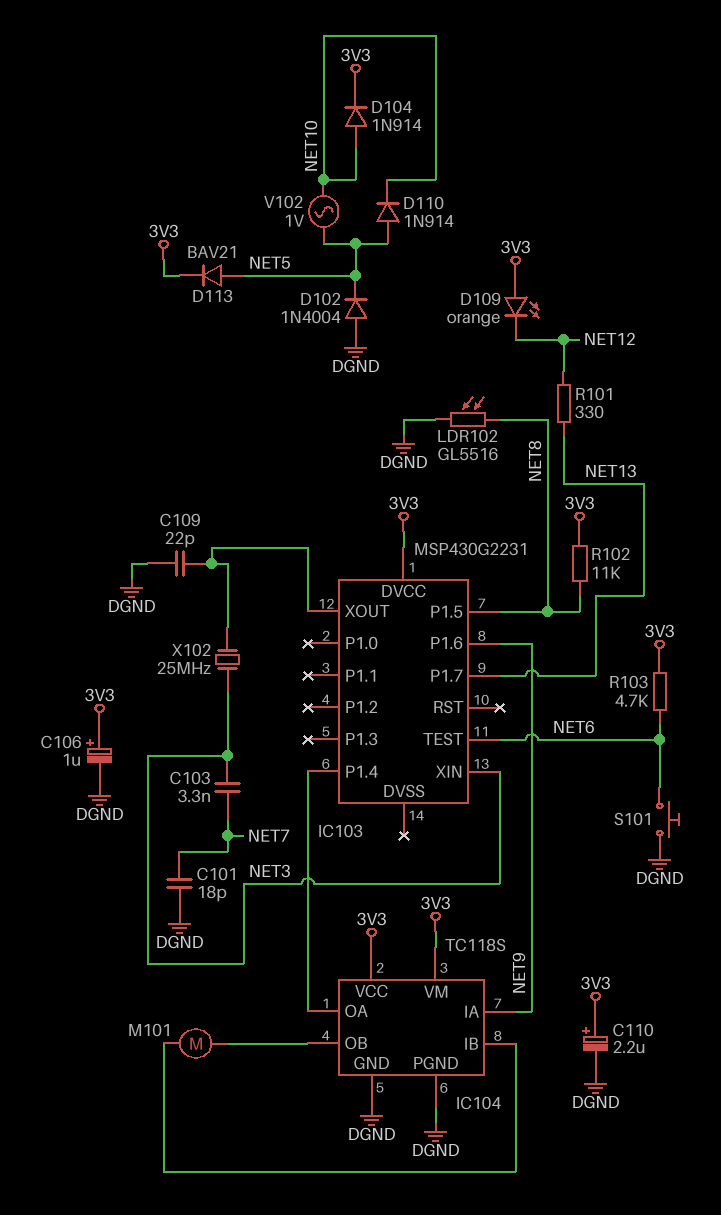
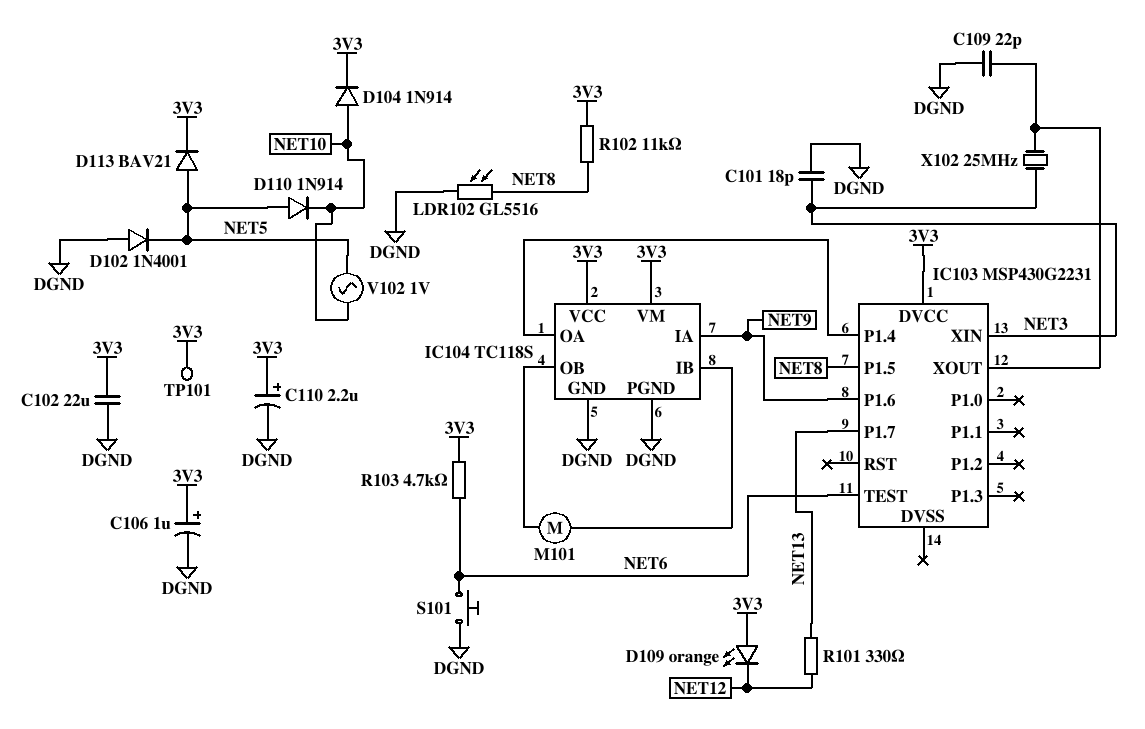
C101: 18pF (DGND, NET7) -> 18pF (DGND, NET3)
C102: none -> 22uF (3V3, DGND)
C103: 3.3nF (NET3, NET7) -> none
D102: diode 1N4004 (A DGND, K NET5) -> diode 1N4001 (A DGND, K NET5)
TP101: none -> test point (3V3)

